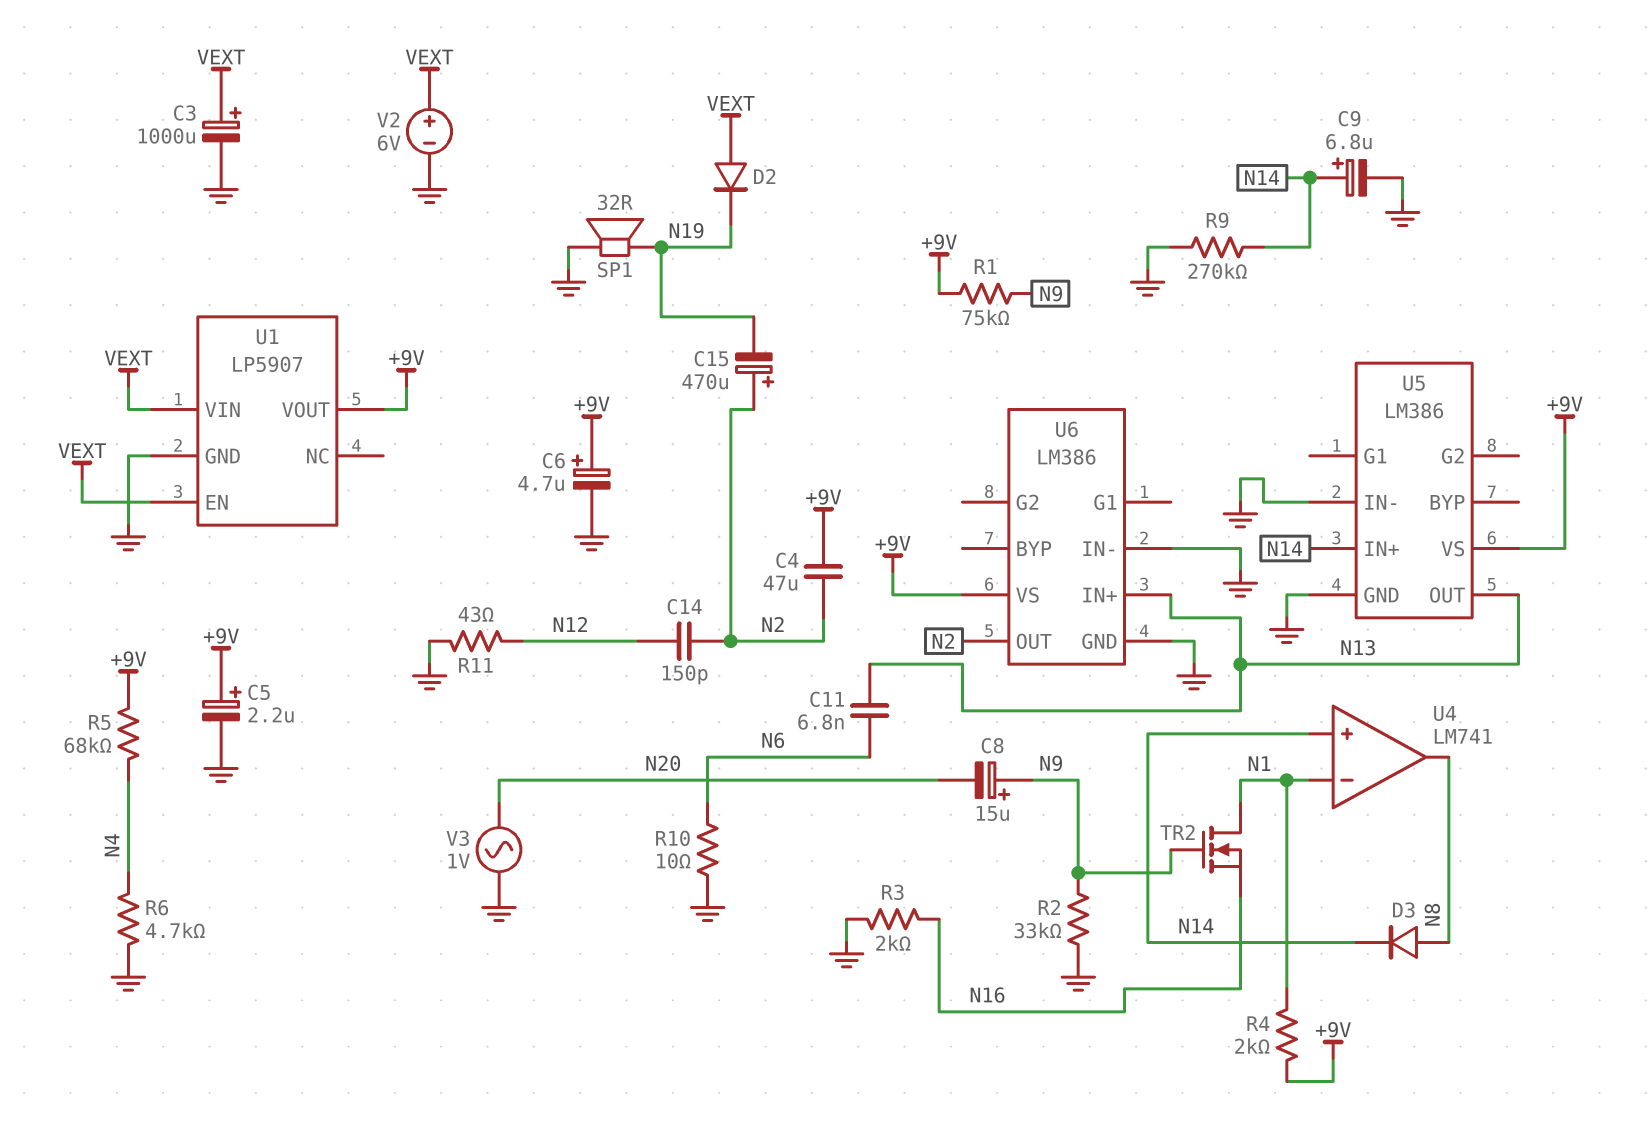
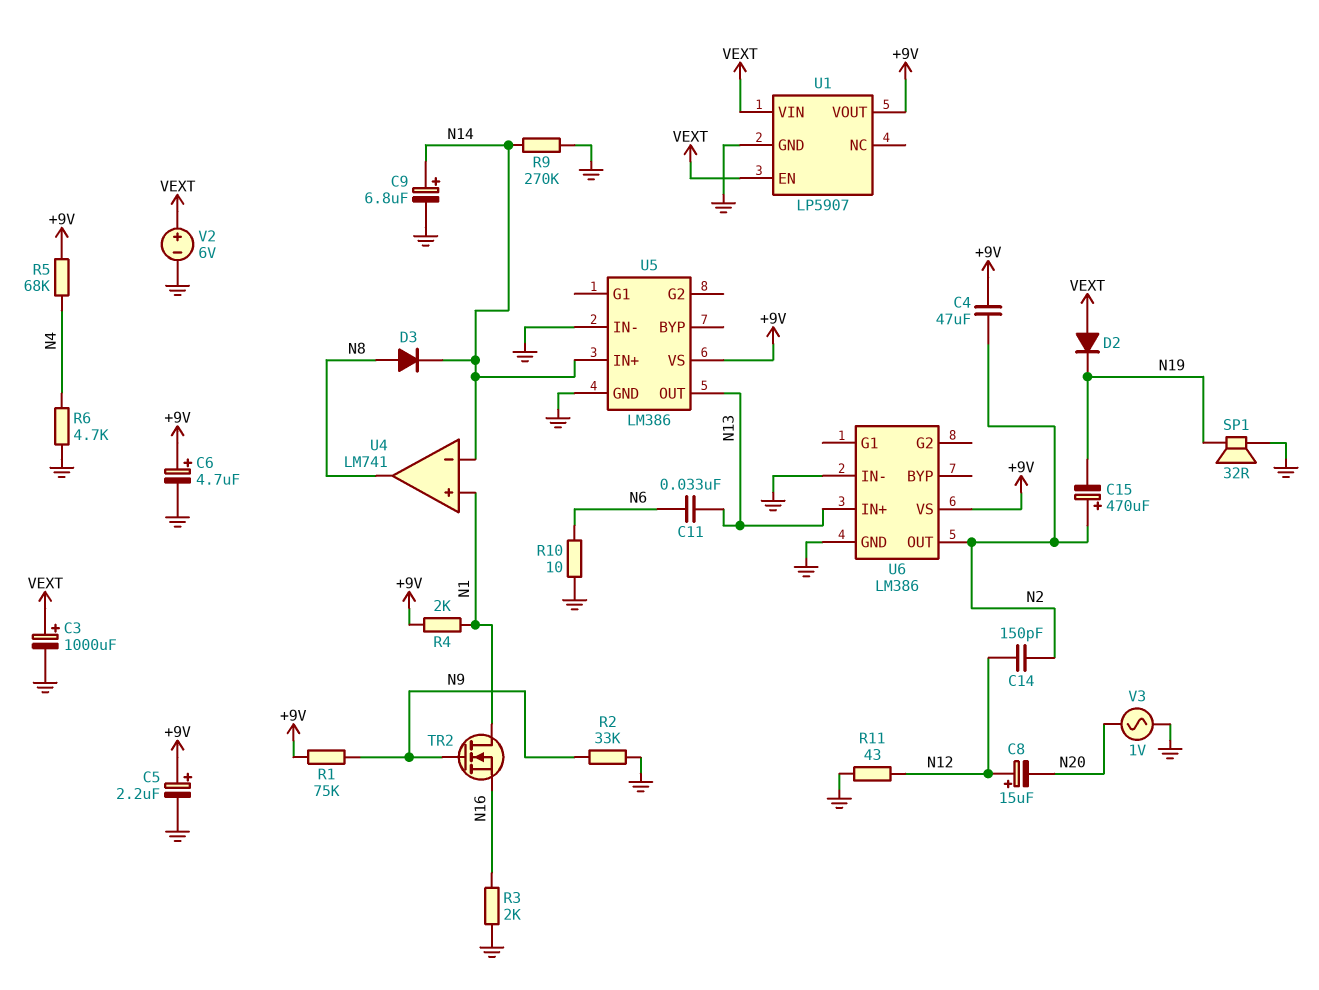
C8: 15uF (plus N9, minus N20) -> 15uF (plus N12, minus N20)
C11: 6.8nF (N6, N13) -> 33nF (N6, N13)
U4 pin in+: N14 -> N1
U4 pin in-: N1 -> N14

